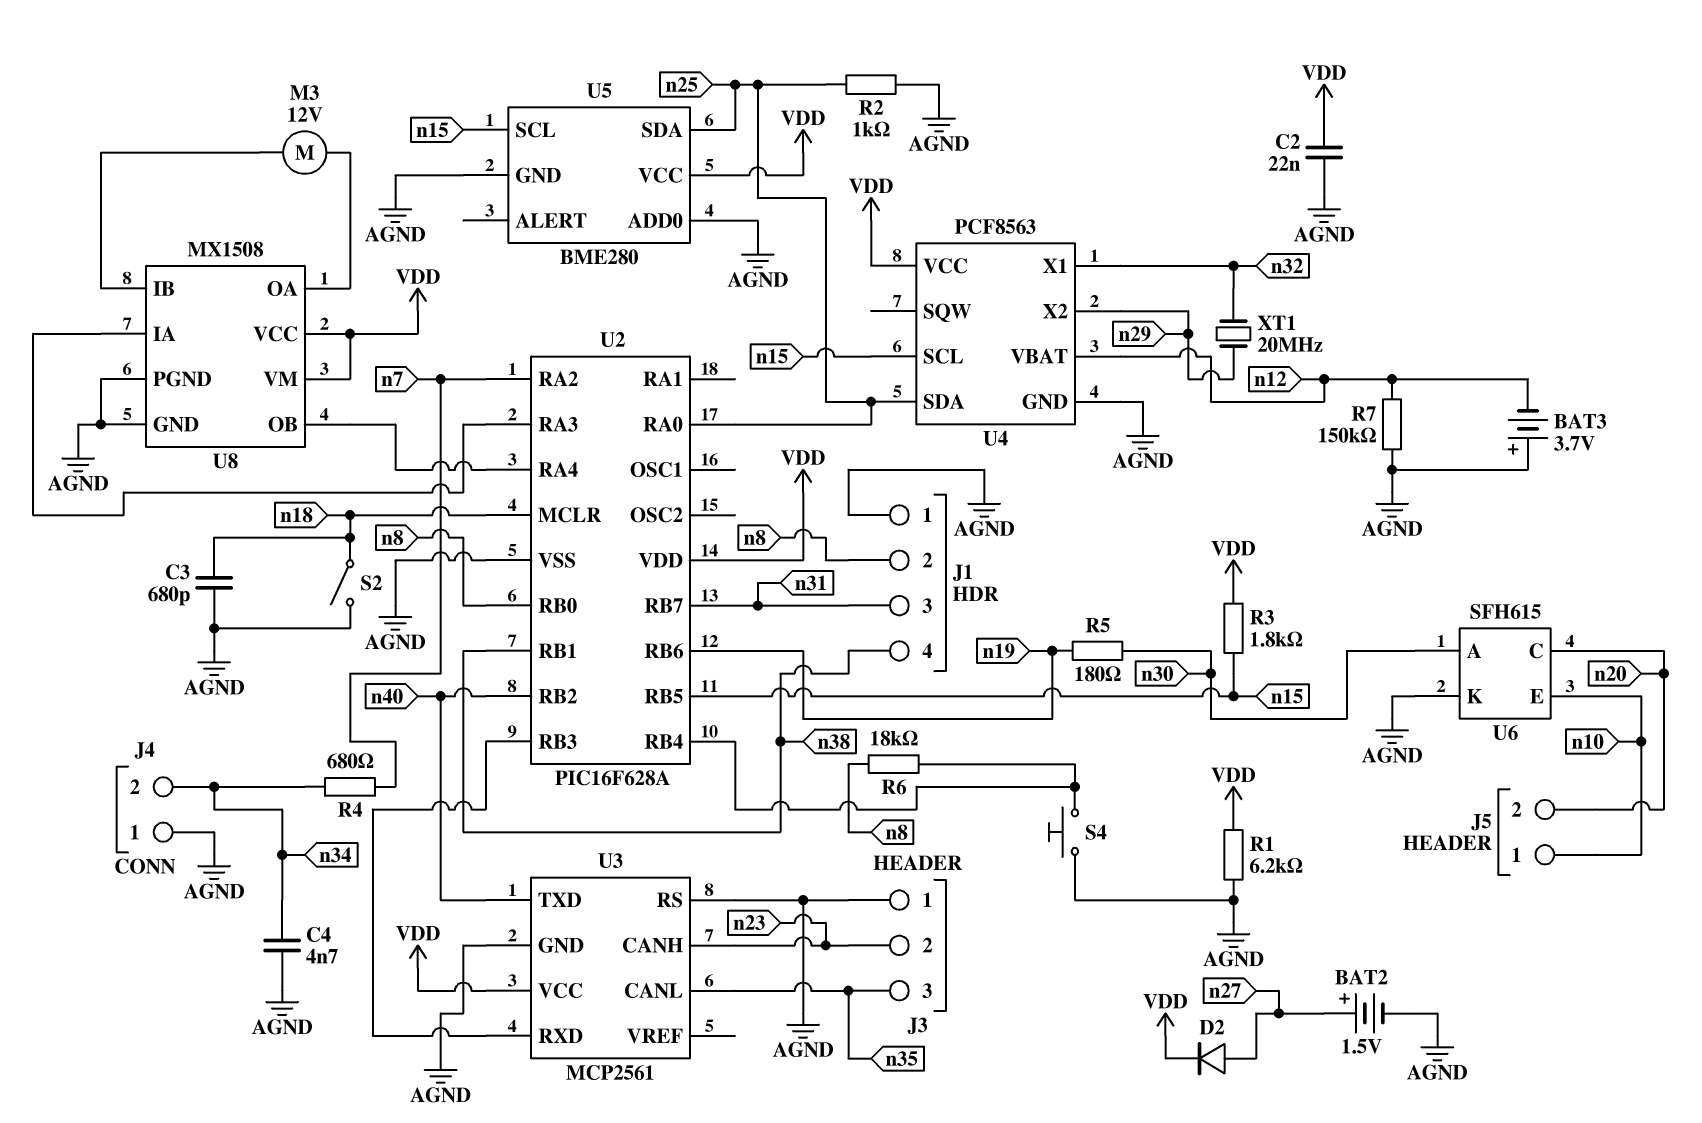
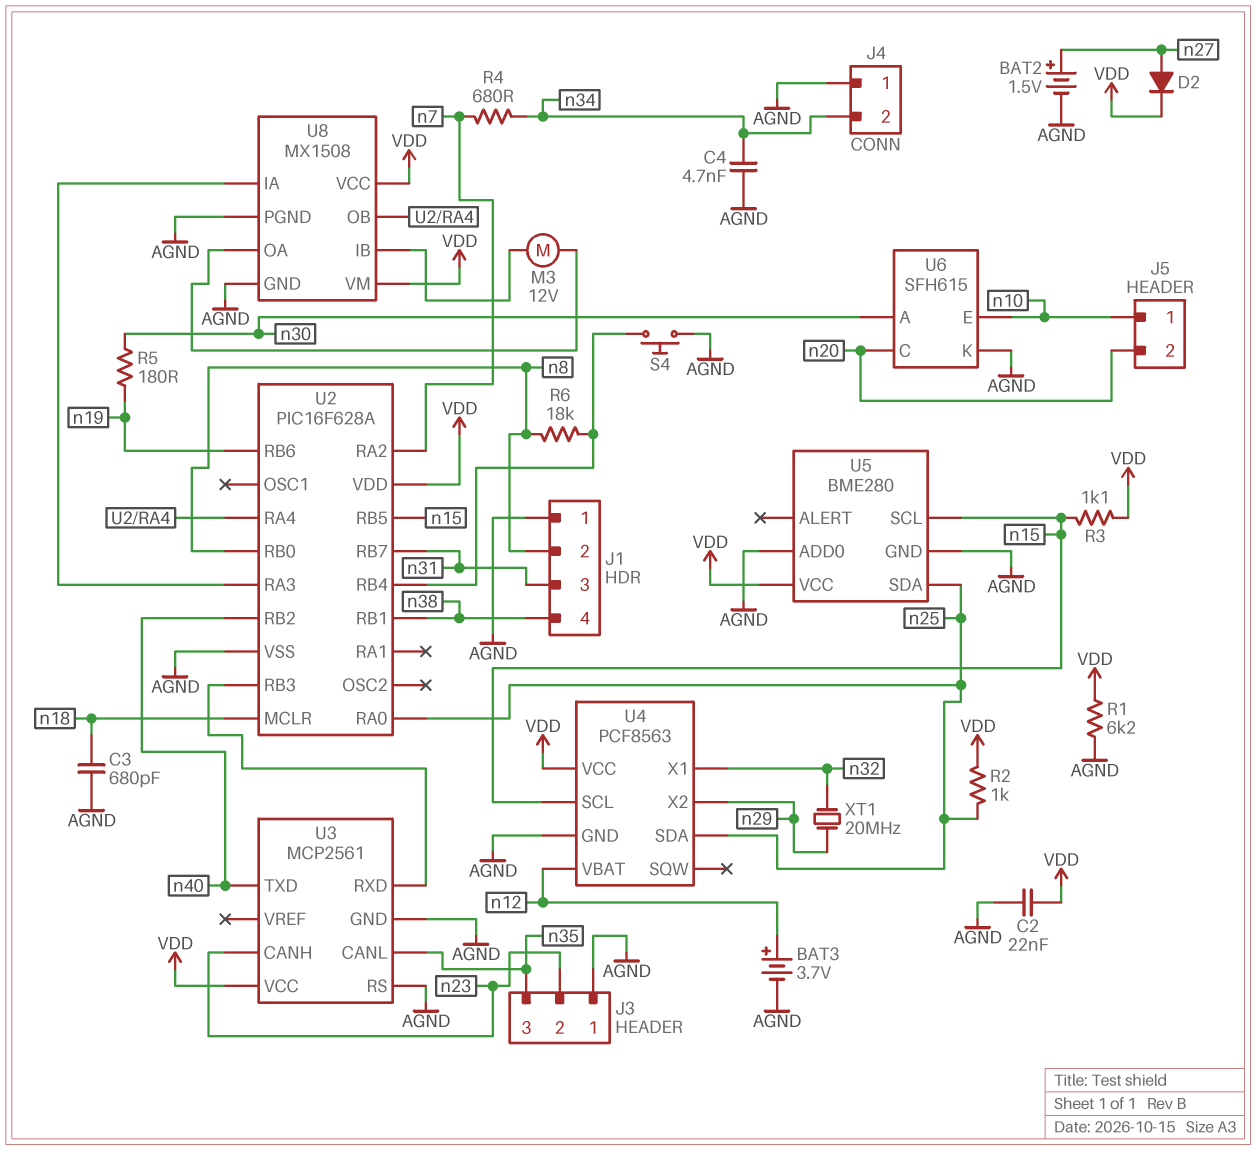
BAT3: 3.7V (plus AGND, minus n12) -> 3.7V (plus n12, minus AGND)
R2: 1k (AGND, n25) -> 1k (VDD, n25)
R3: 1.8k (VDD, n15) -> 1.1k (VDD, n15)
R7: 150k (AGND, n12) -> none
S2: switch (AGND, n18) -> none

